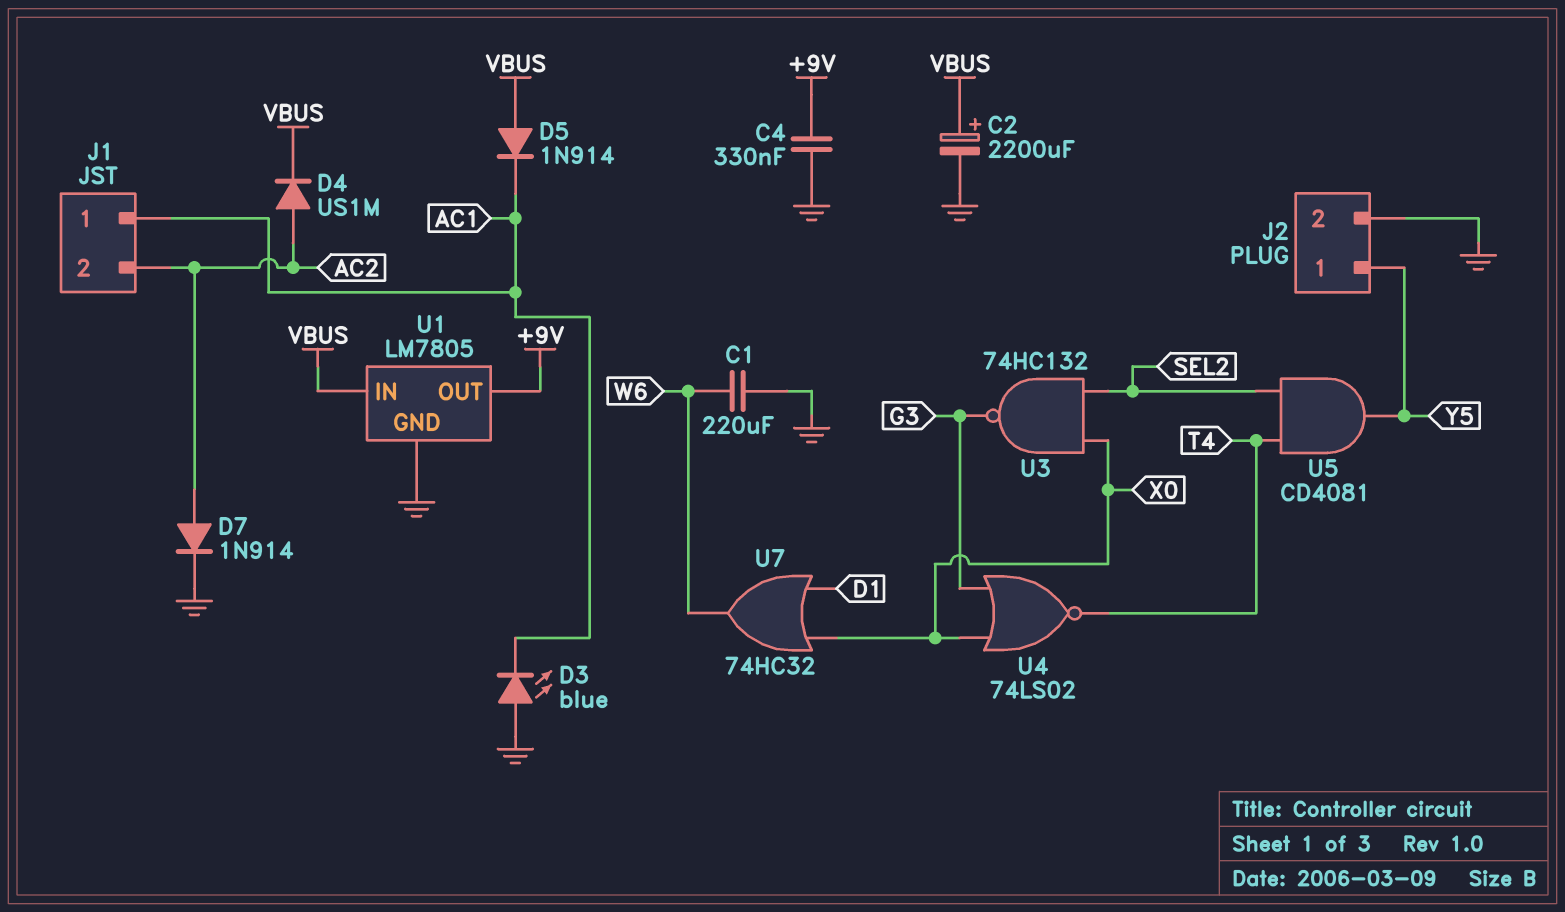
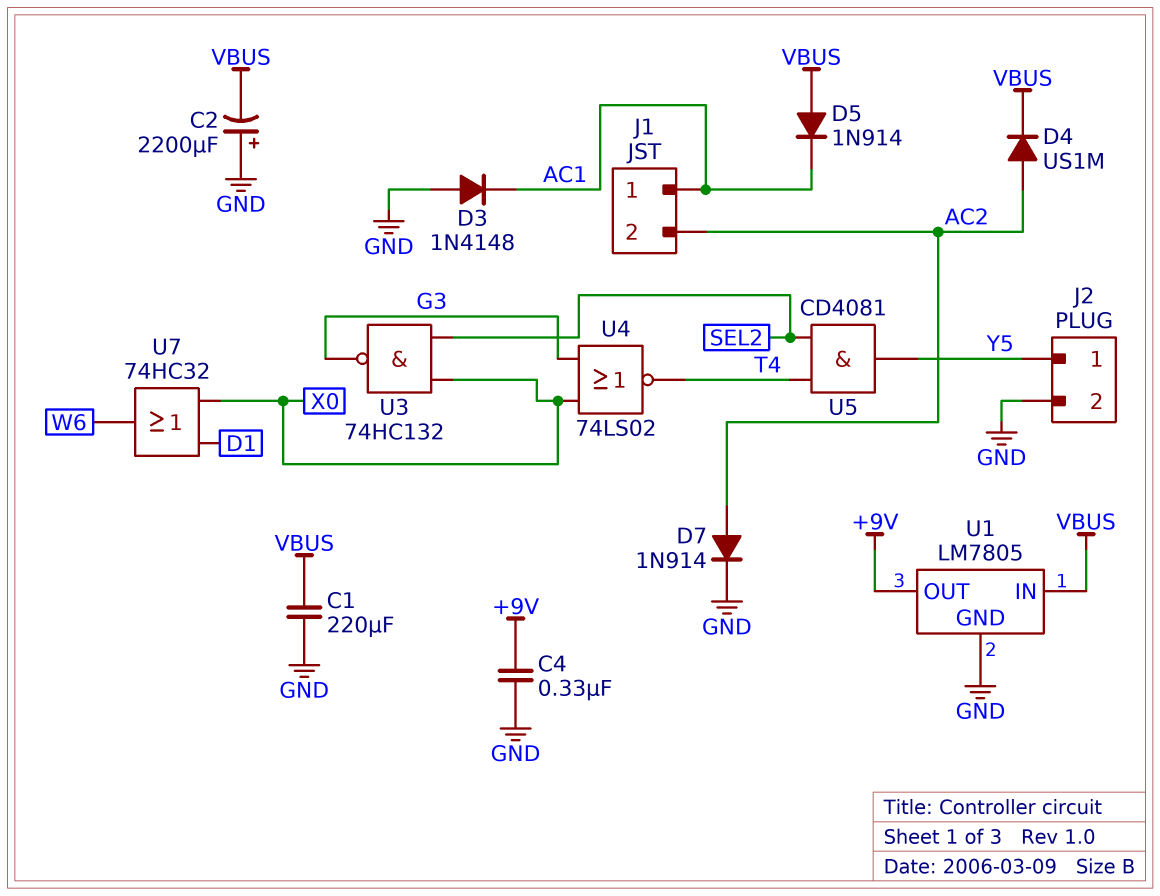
C1: 220uF (GND, W6) -> 220uF (GND, VBUS)
C2: 2200uF (plus VBUS, minus GND) -> 2200uF (plus GND, minus VBUS)
D3: LED blue (A GND, K AC1) -> diode 1N4148 (A GND, K AC1)

